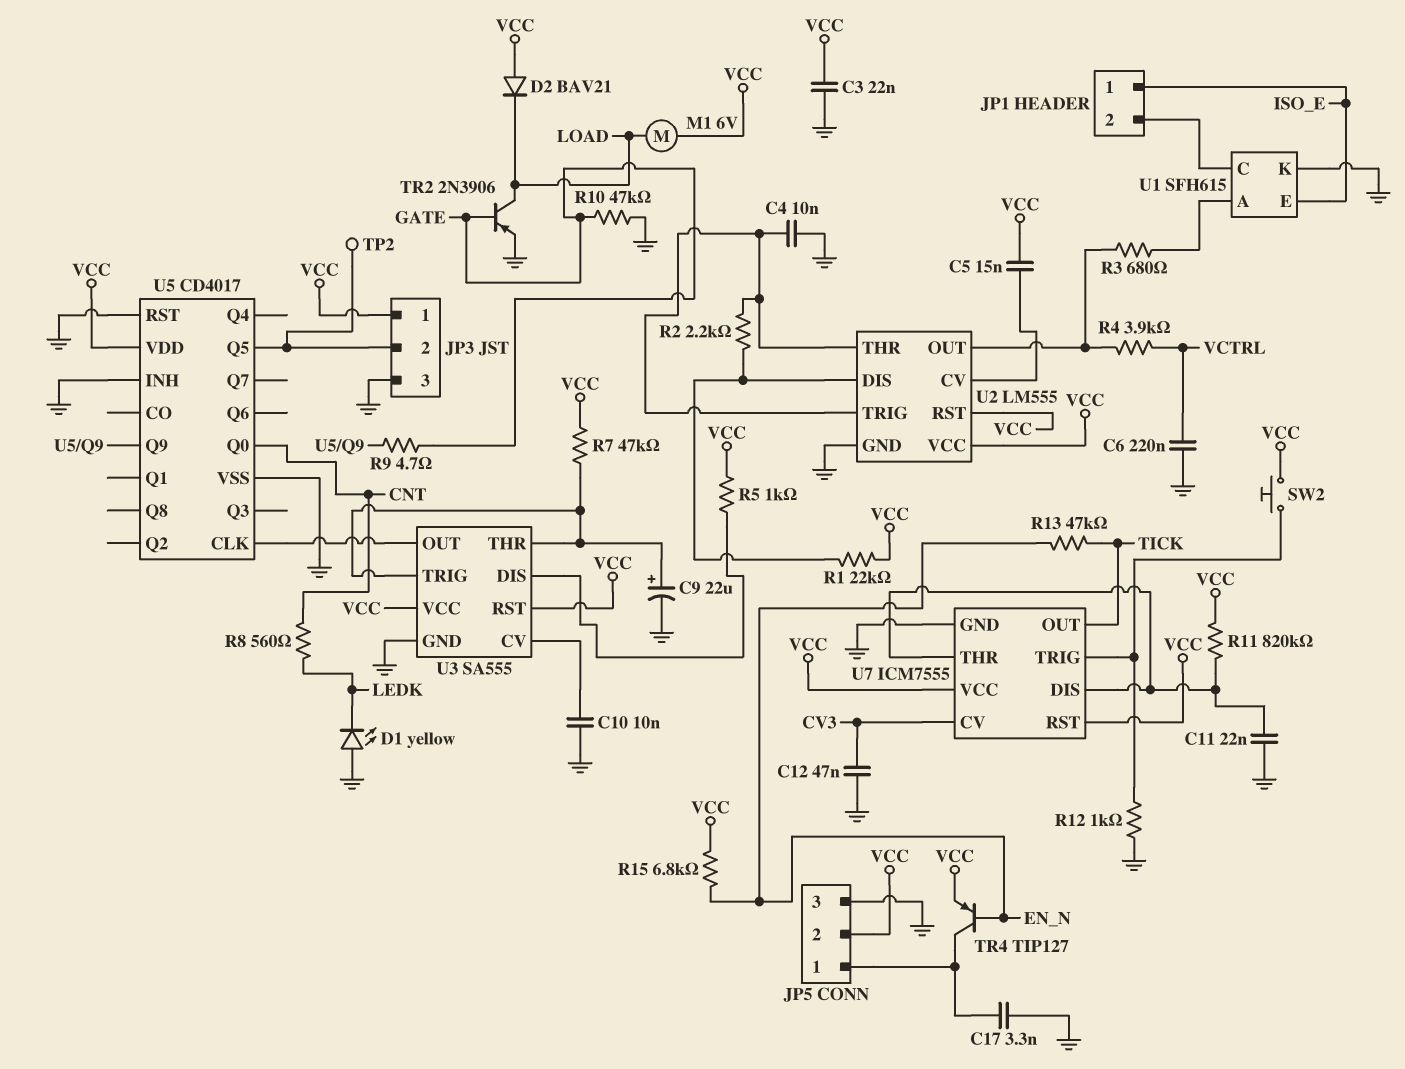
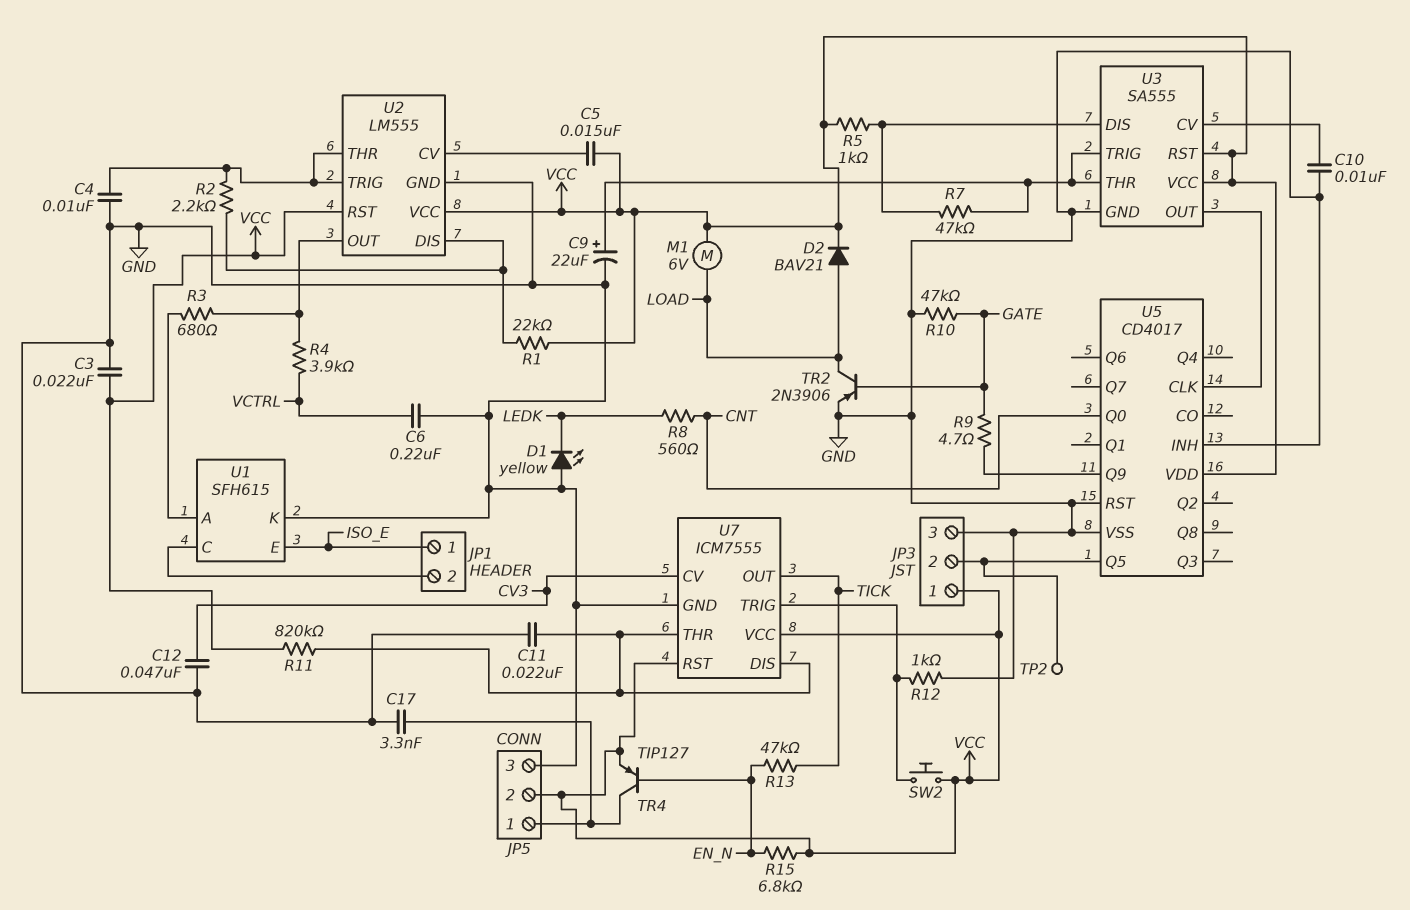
D2: diode BAV21 (A VCC, K LOAD) -> diode BAV21 (A LOAD, K VCC)
R7: 47k (U3/THR, VCC) -> 47k (U3/DIS, U3/THR)

